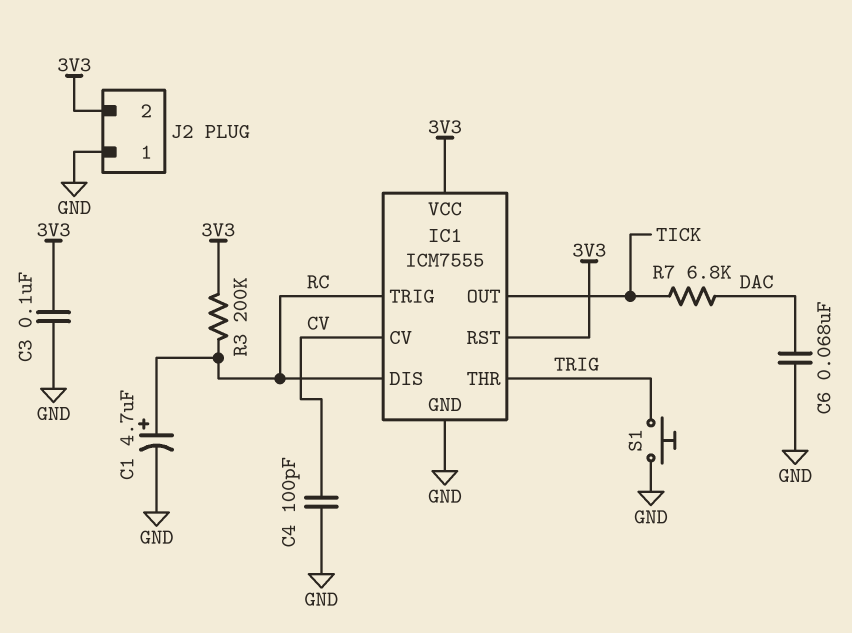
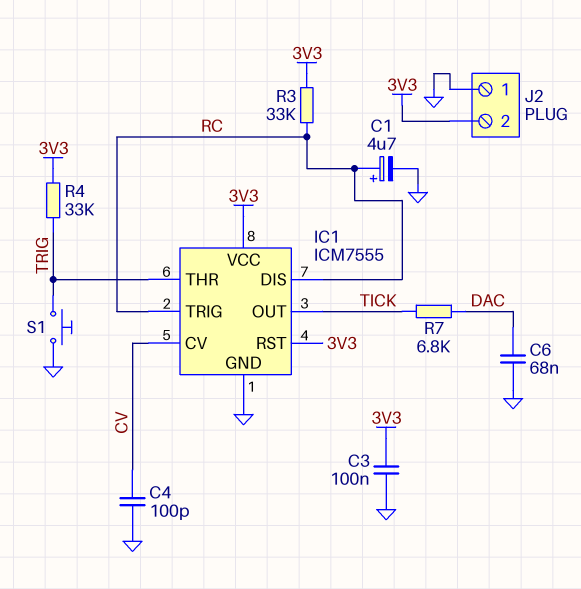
R3: 200k (3V3, RC) -> 33k (3V3, RC)
R4: none -> 33k (3V3, TRIG)

